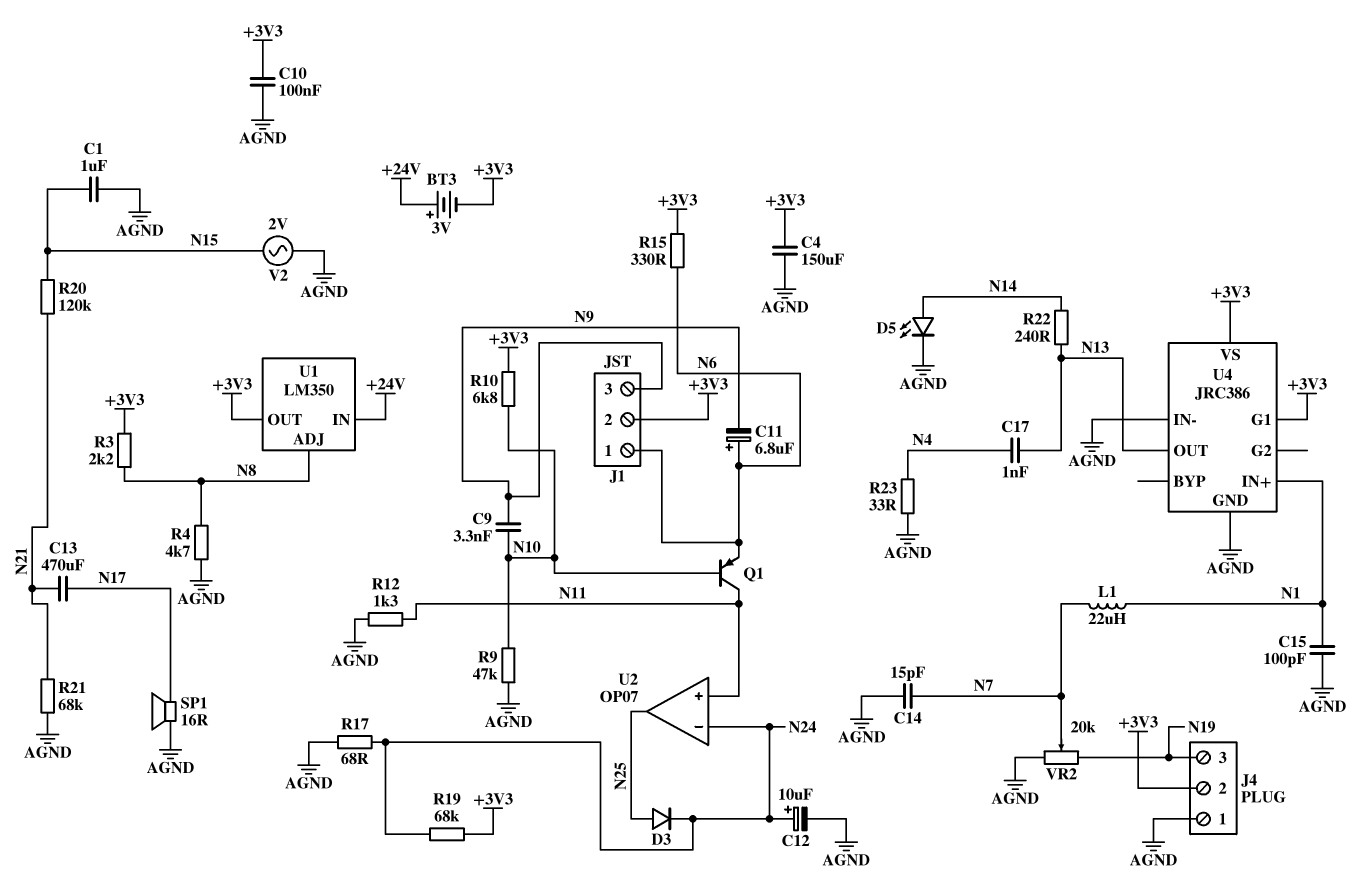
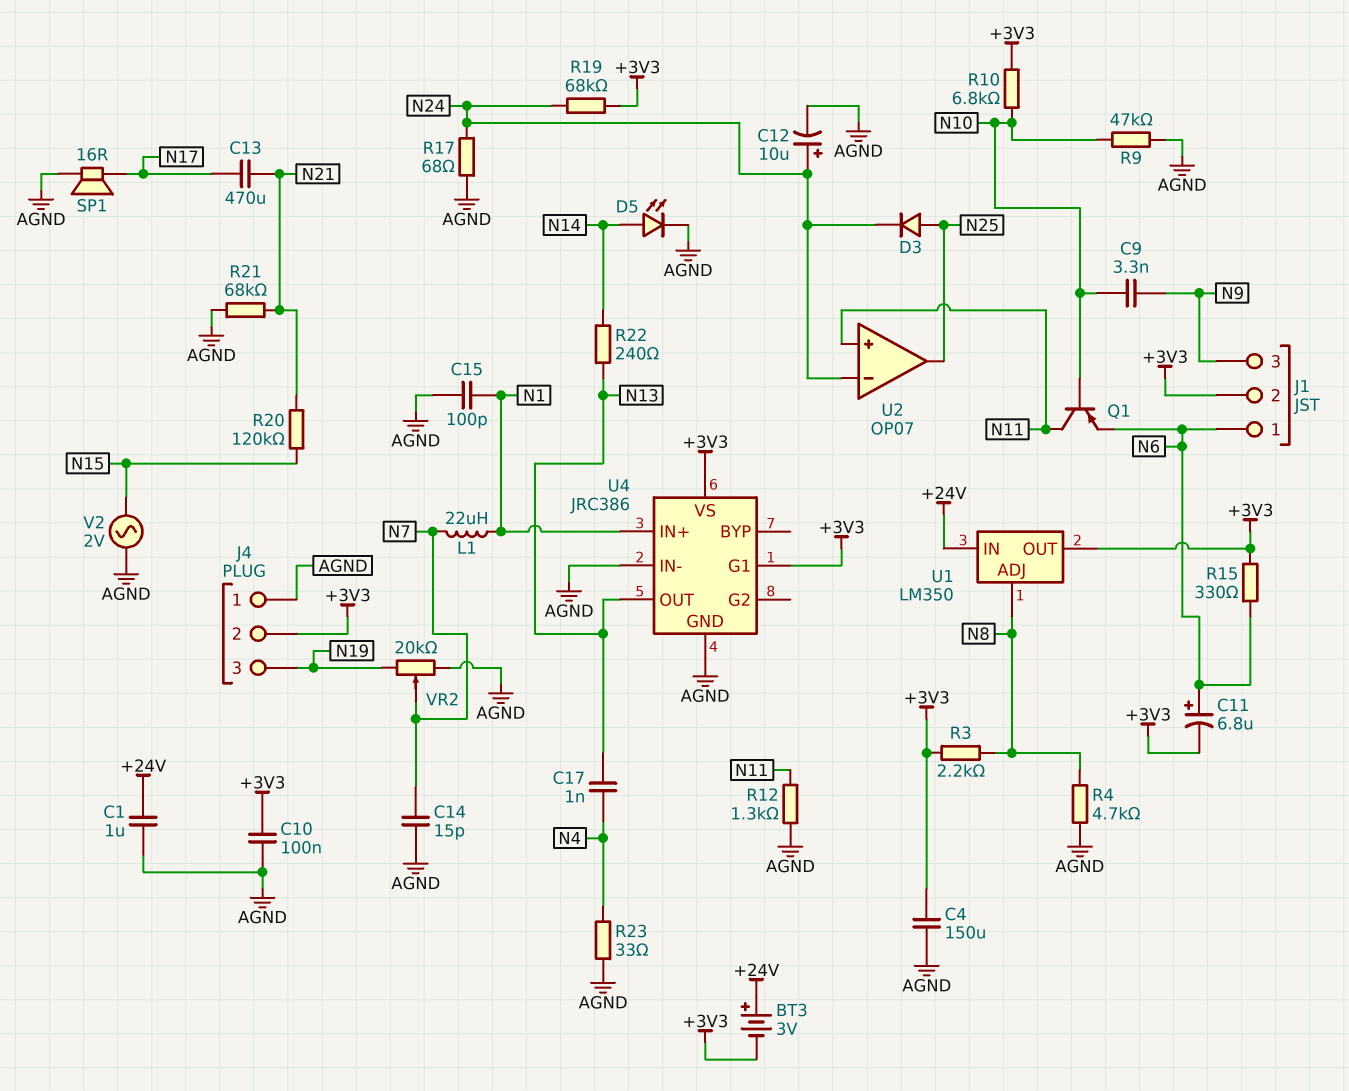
C1: 1uF (AGND, N15) -> 1uF (+24V, AGND)
C11: 6.8uF (plus N6, minus N9) -> 6.8uF (plus N6, minus +3V3)

